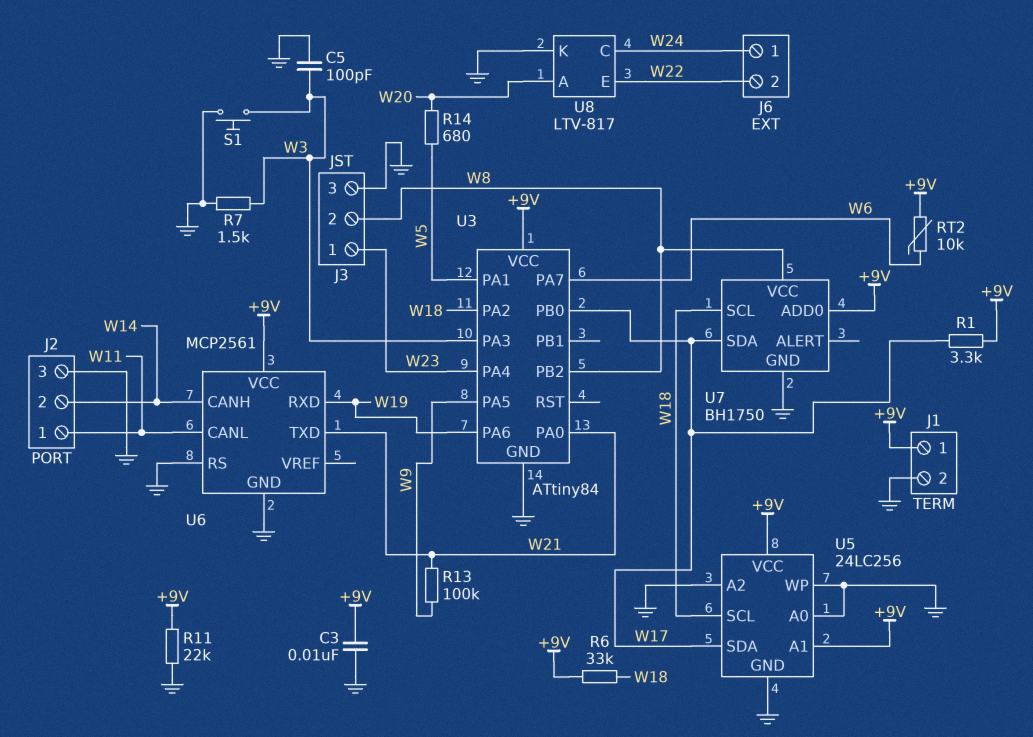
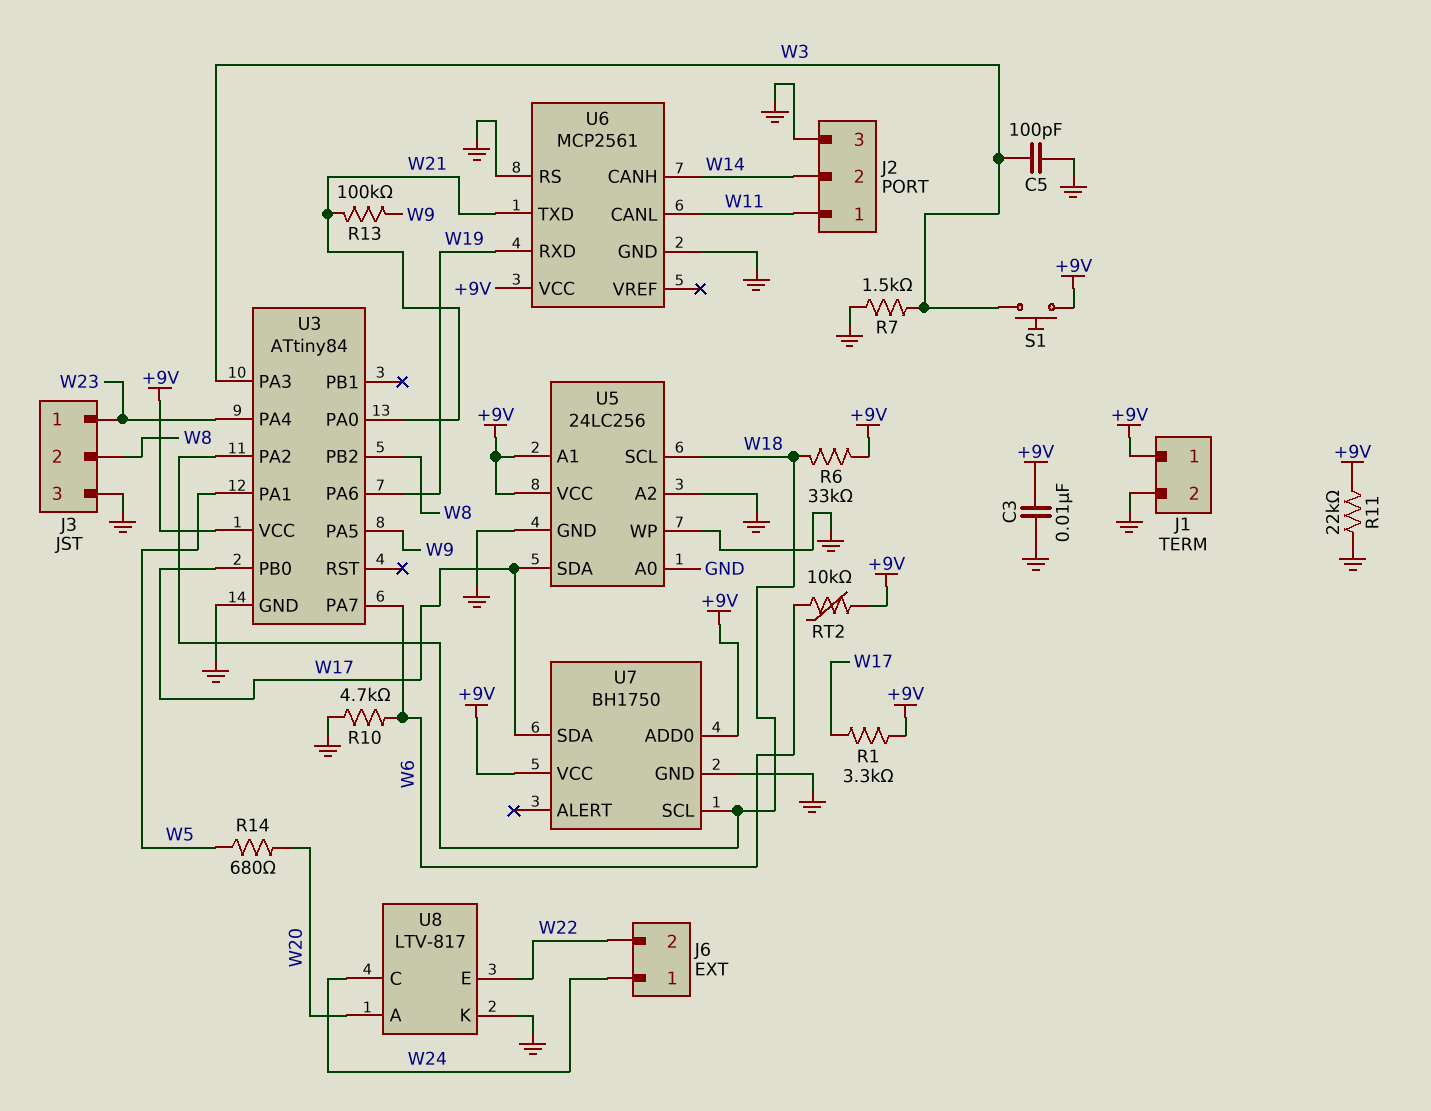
R10: none -> 4.7k (GND, W6)
S1: button (GND, W3) -> button (+9V, W3)
U7 pin VCC: W8 -> +9V

